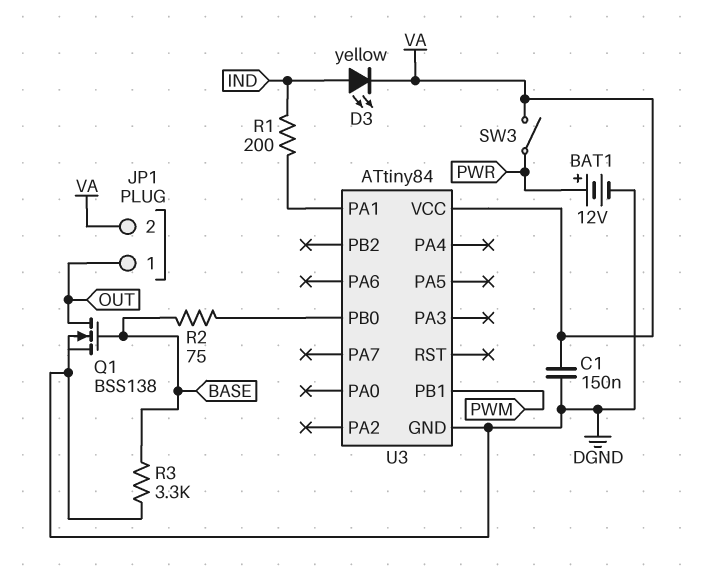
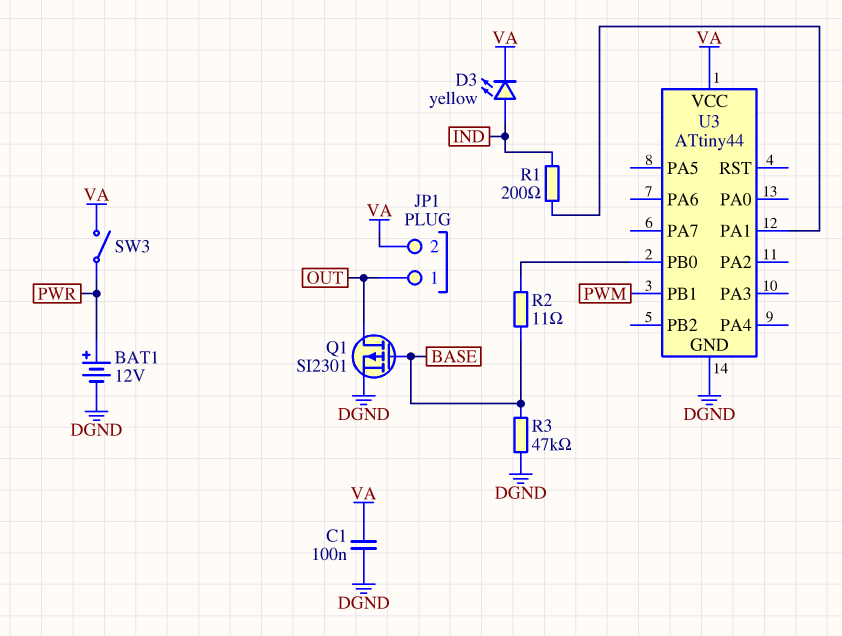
C1: 150nF (DGND, VA) -> 100nF (DGND, VA)
Q1: NMOS BSS138 (G BASE, D OUT, S DGND) -> PMOS SI2301 (G BASE, D OUT, S DGND)
R2: 75 (BASE, U3/PB0) -> 11 (BASE, U3/PB0)
R3: 3.3k (BASE, DGND) -> 47k (BASE, DGND)
U3: ATtiny84 -> ATtiny44

